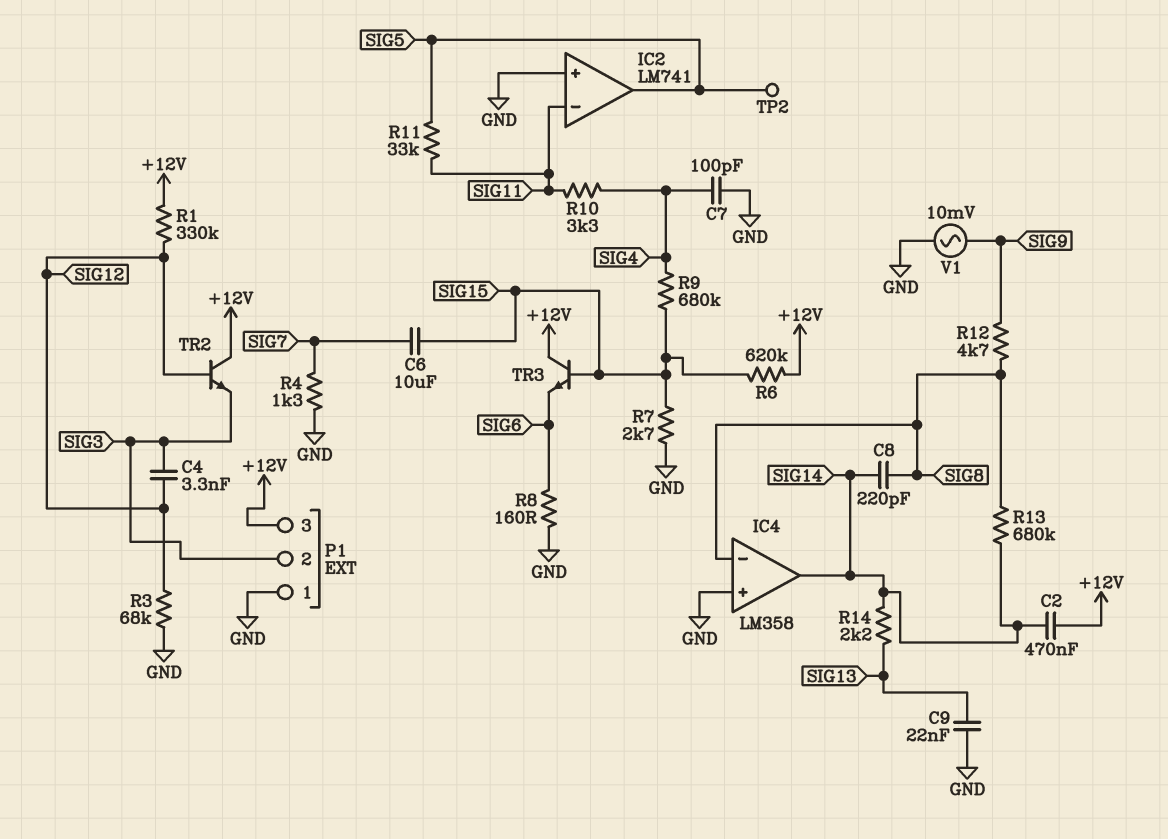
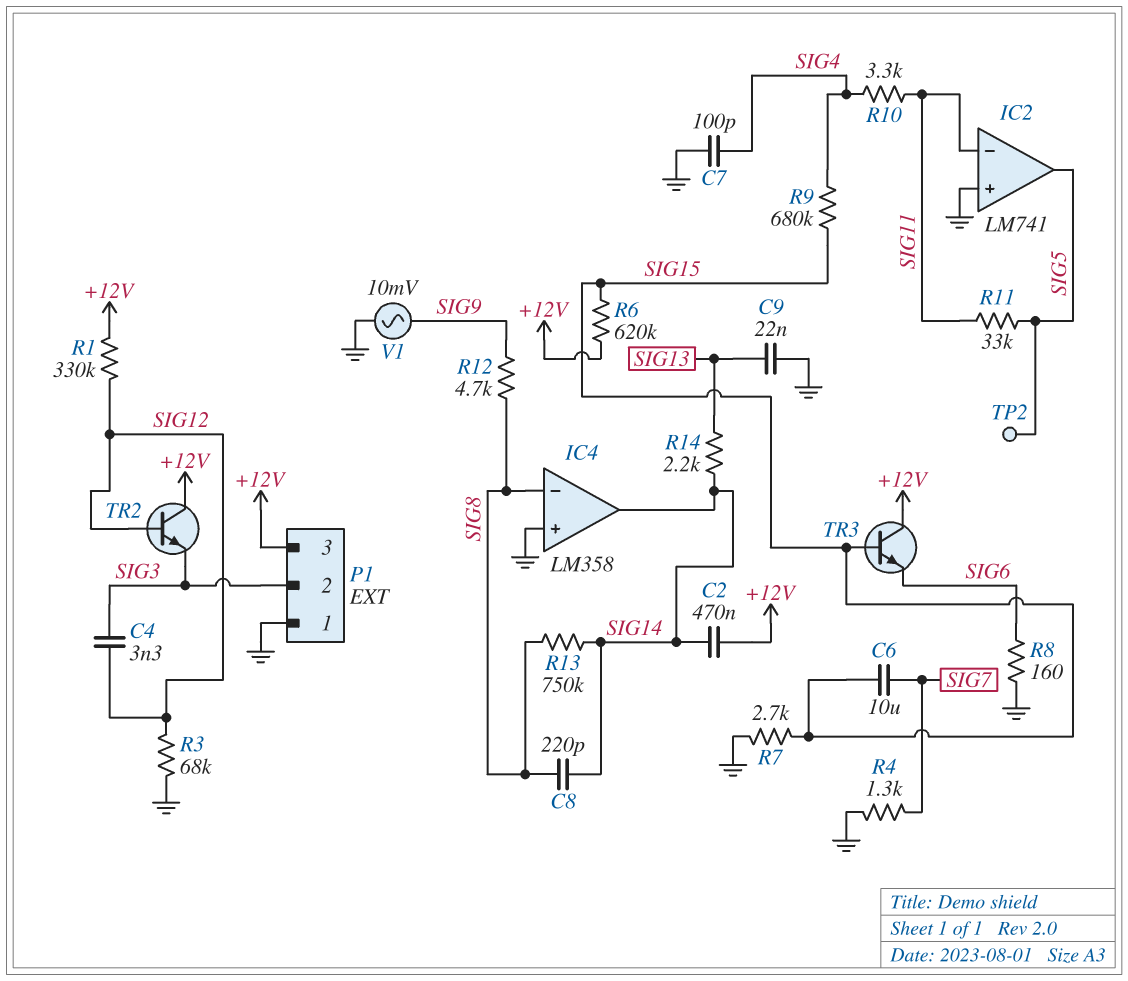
R13: 680k (SIG8, SIG14) -> 750k (SIG8, SIG14)

